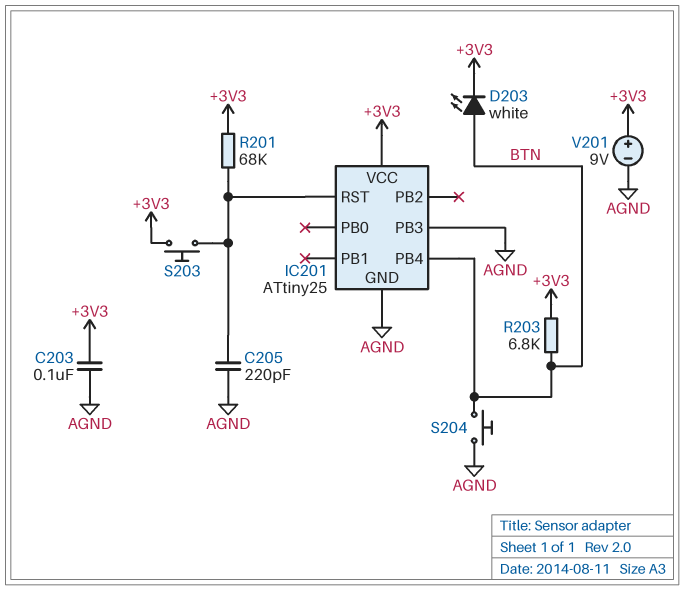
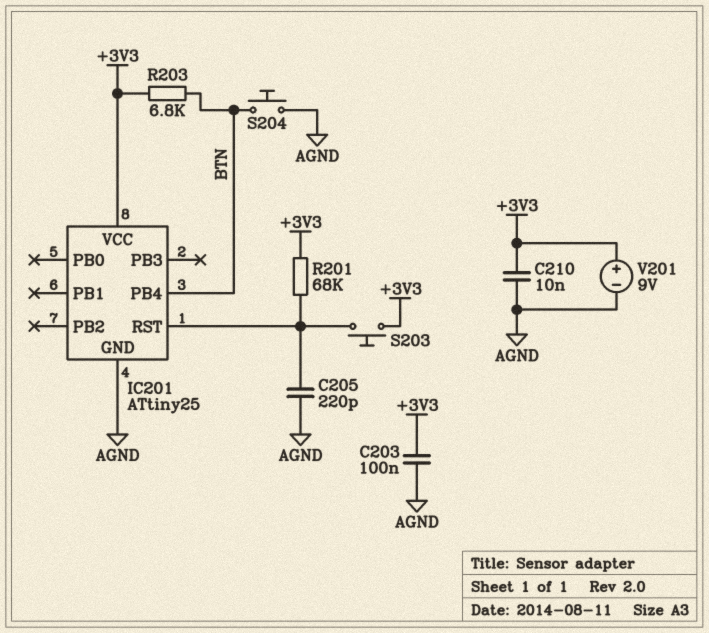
C210: none -> 10nF (+3V3, AGND)
D203: LED white (A BTN, K +3V3) -> none
IC201 pin PB3: AGND -> none

